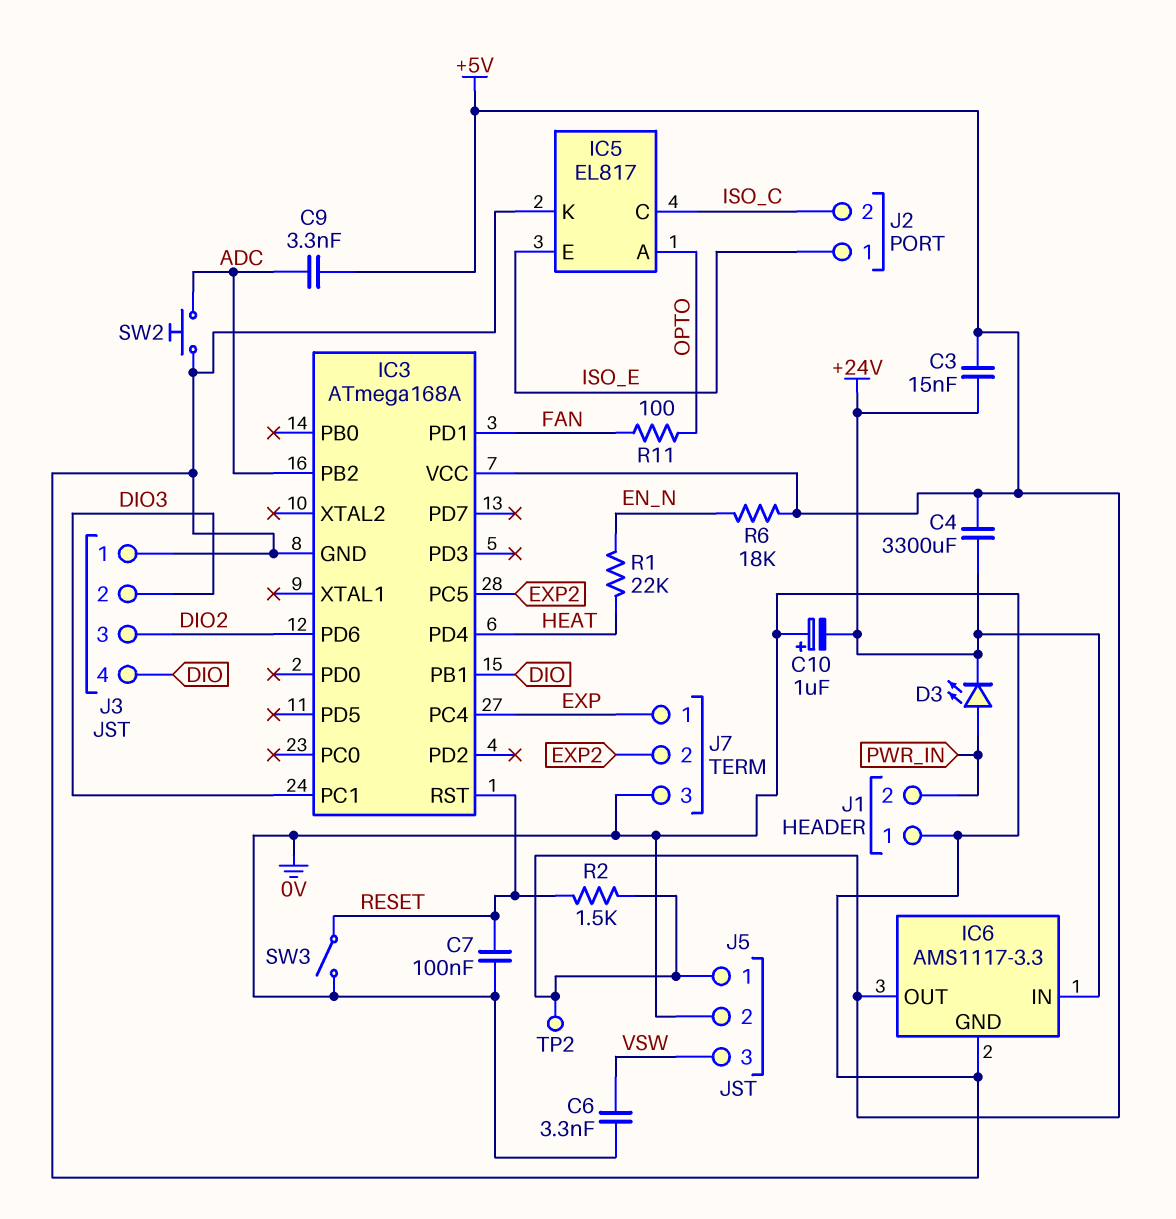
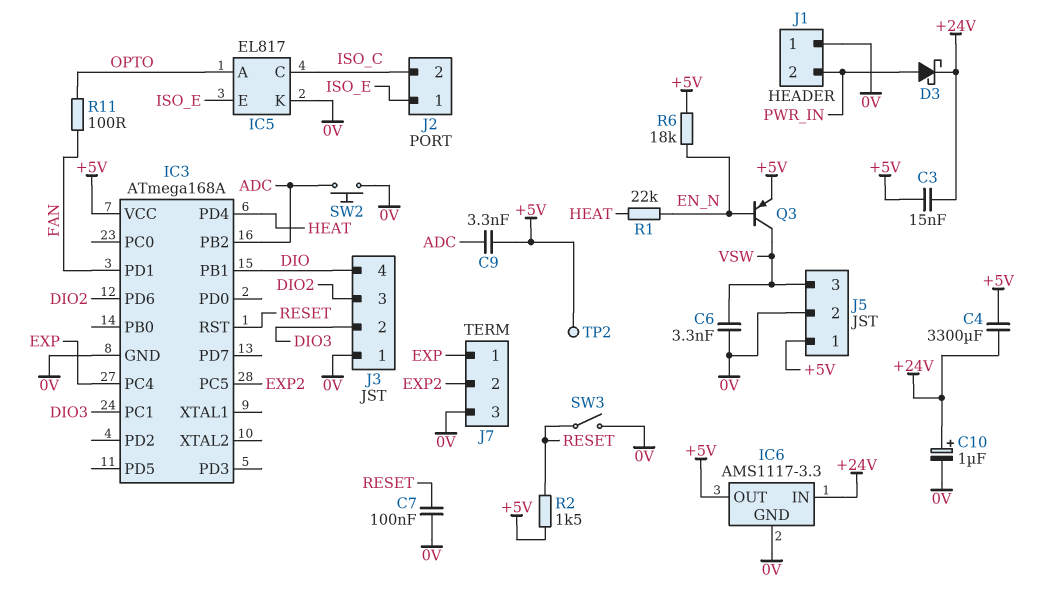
C10: 1uF (plus 0V, minus +24V) -> 1uF (plus +24V, minus 0V)
D3: LED (A PWR_IN, K +24V) -> schottky (A PWR_IN, K +24V)
Q3: none -> PNP (B EN_N, C VSW, E +5V)

